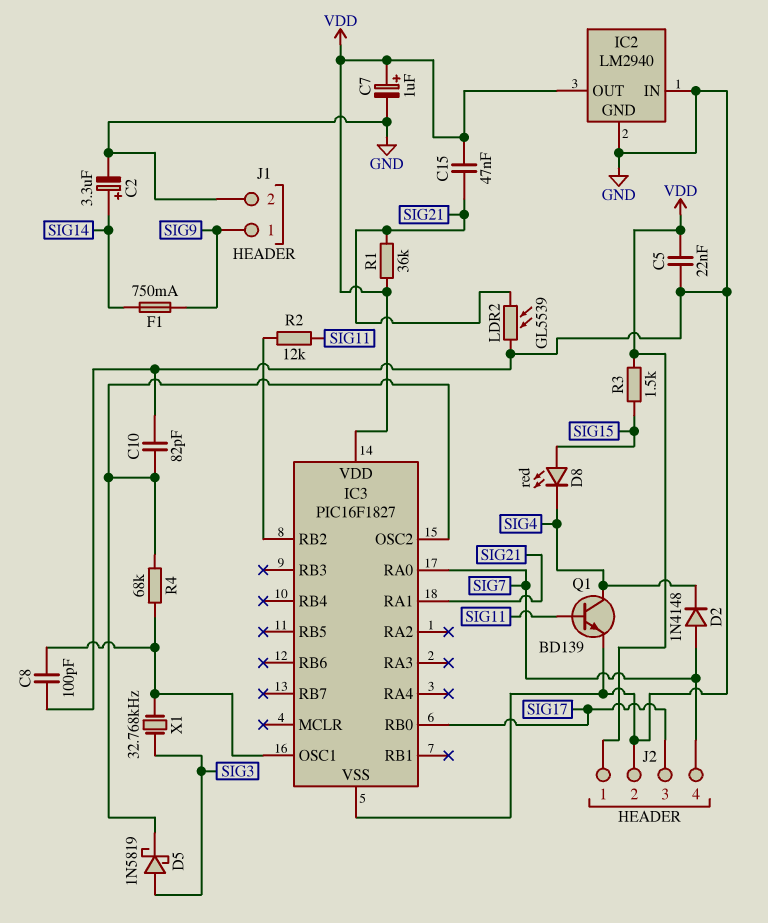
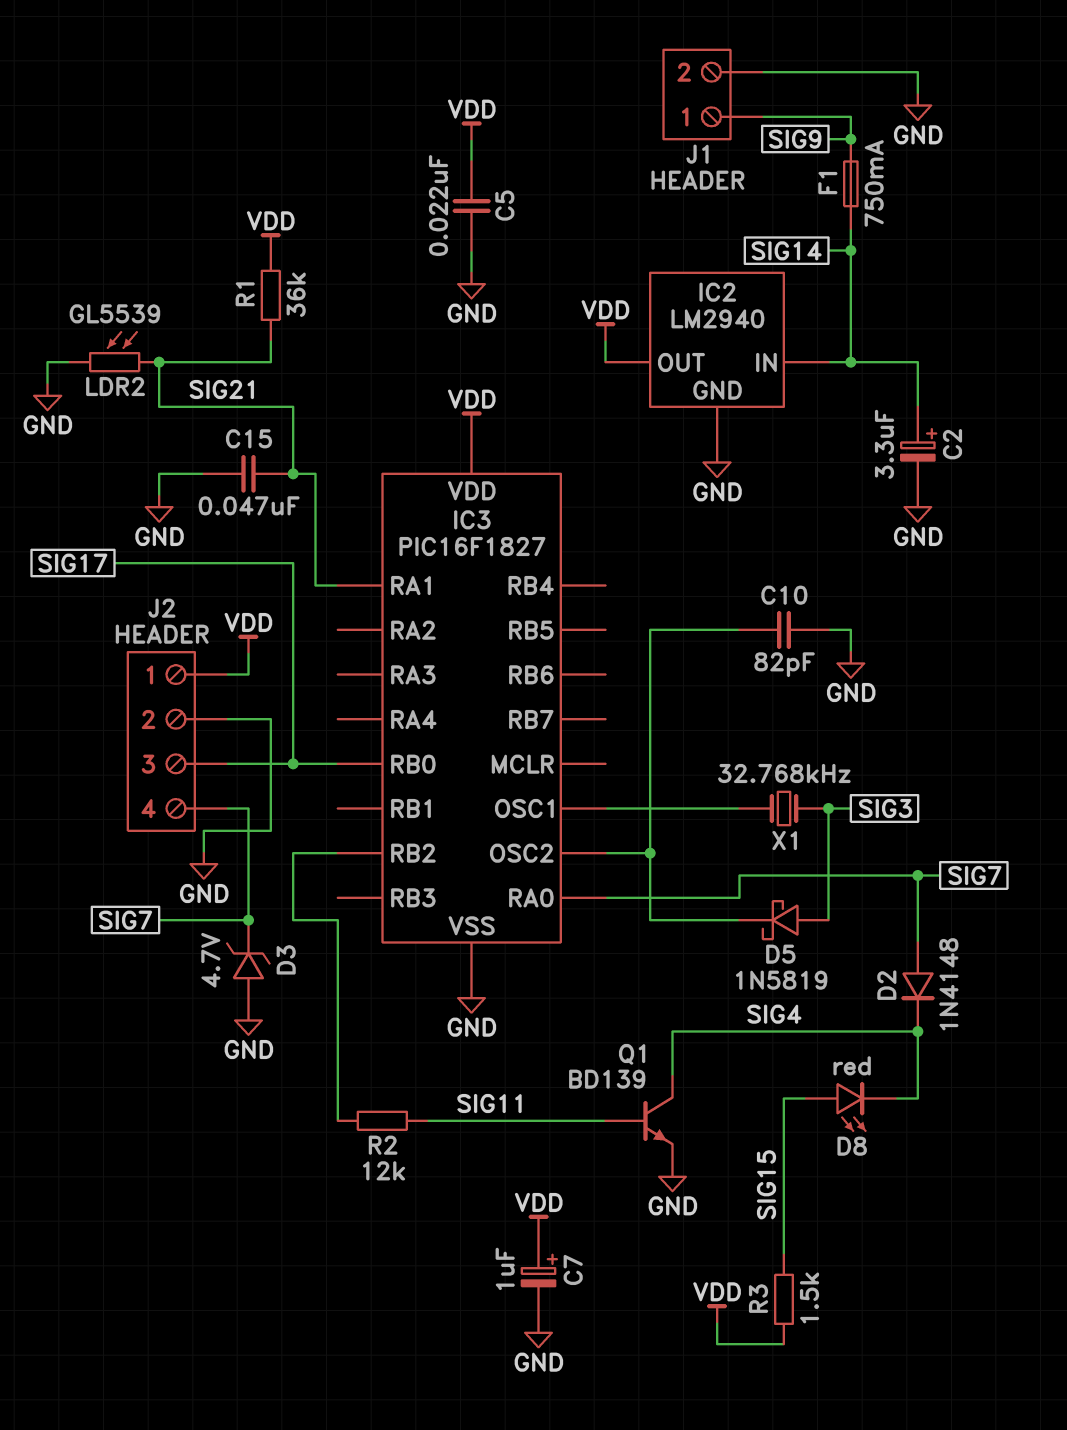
C8: 100pF (GND, IC3/OSC1) -> none
C15: 47nF (SIG21, VDD) -> 47nF (GND, SIG21)
D3: none -> zener 4.7V (A GND, K SIG7)
IC2 pin IN: GND -> SIG14
R4: 68k (IC3/OSC1, IC3/OSC2) -> none

